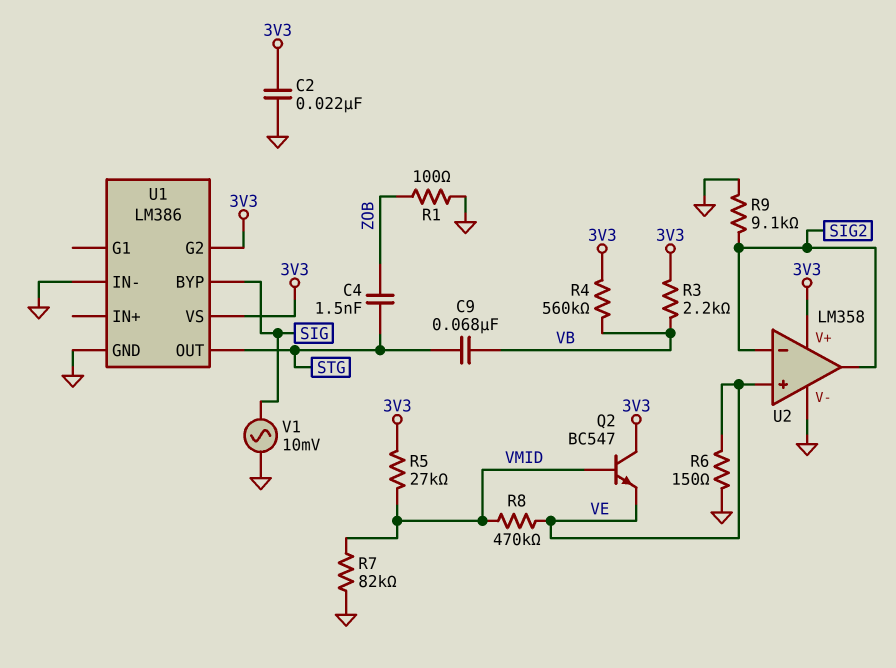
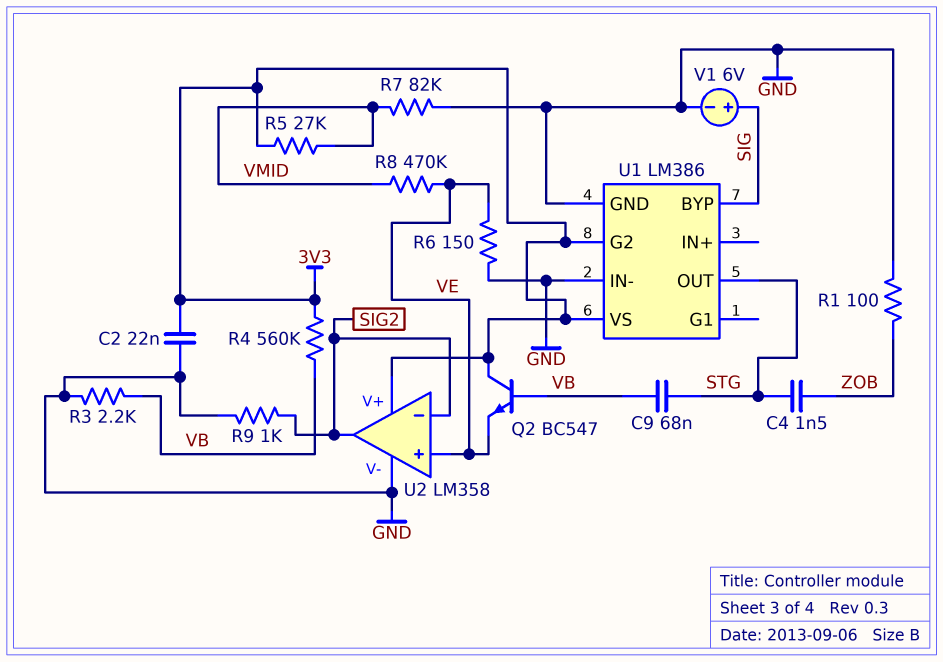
Q2: NPN BC547 (B VMID, C 3V3, E VE) -> NPN BC547 (B VB, C 3V3, E VE)
R3: 2.2k (3V3, VB) -> 2.2k (GND, VB)
R9: 9.1k (GND, SIG2) -> 1k (GND, SIG2)
V1: AC 10mV (GND, SIG) -> 6V (plus SIG, minus GND)

